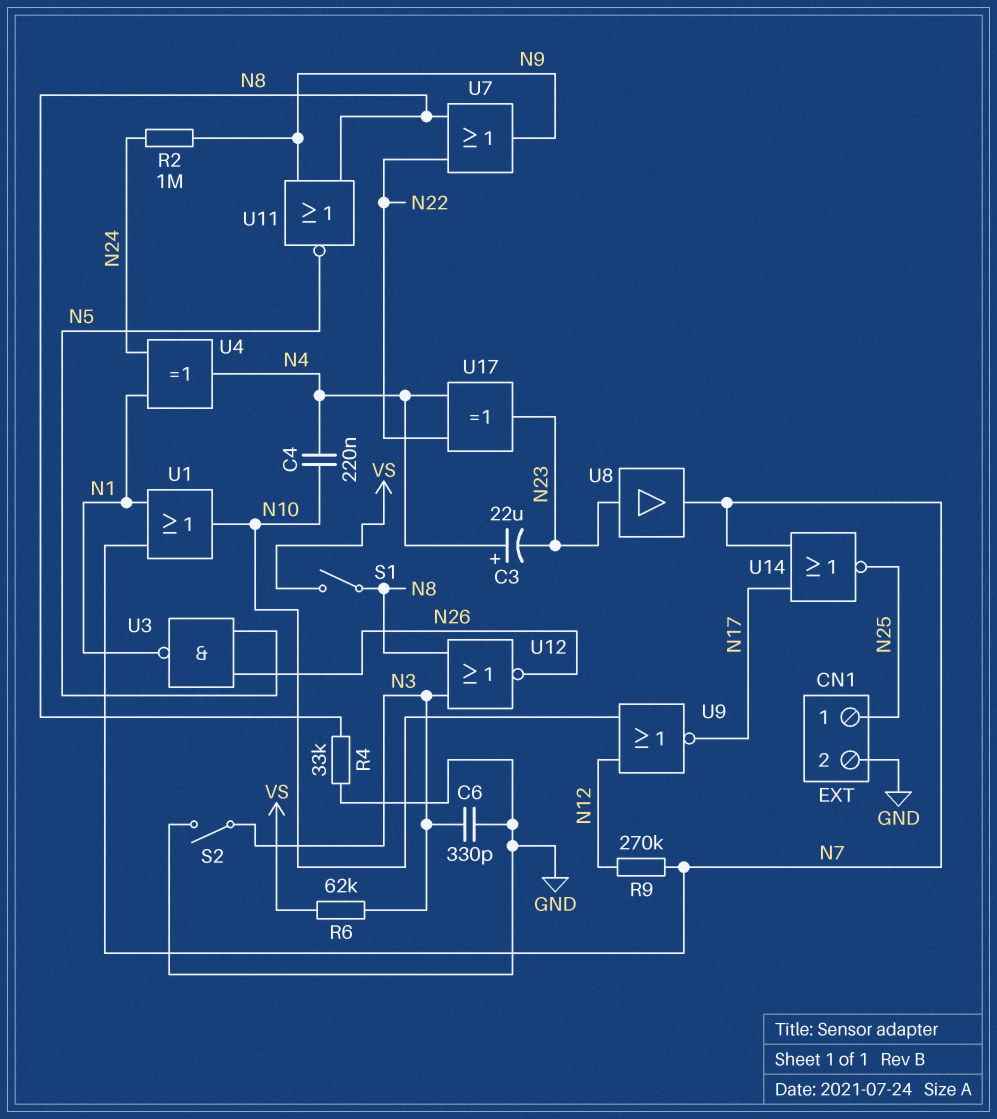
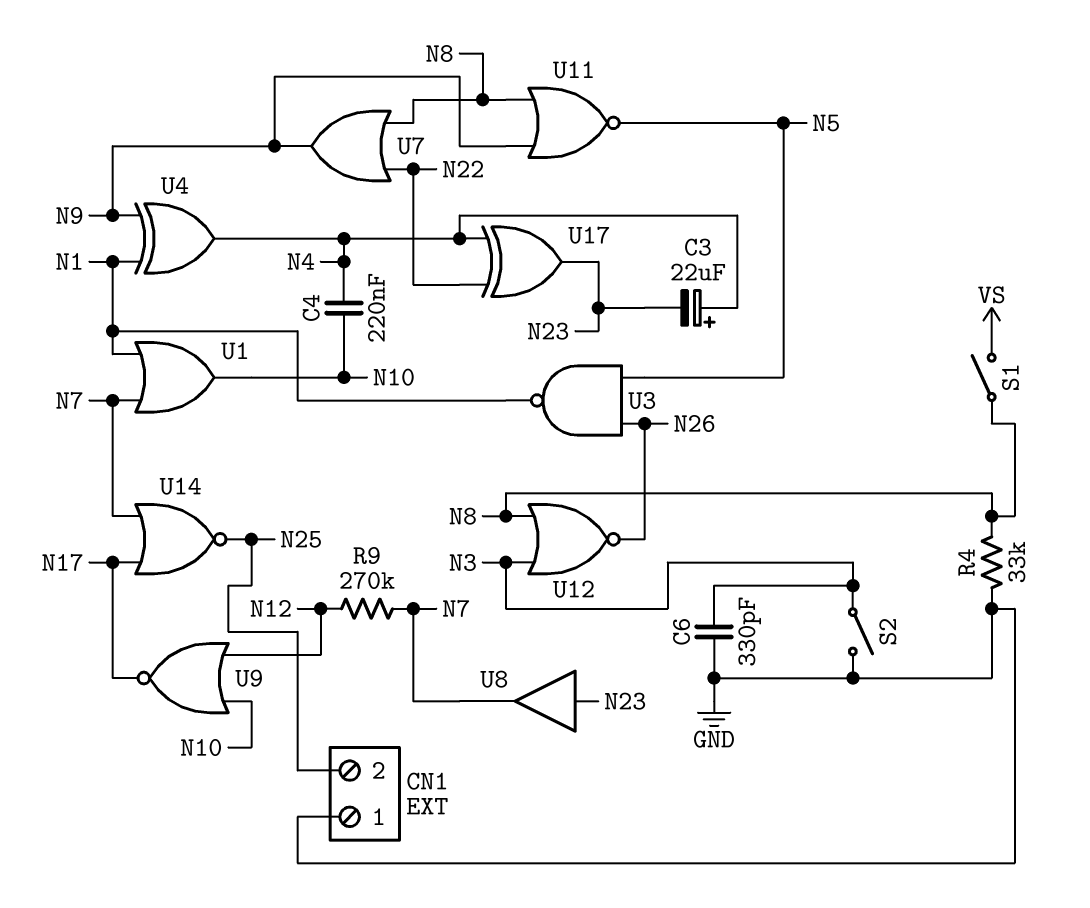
CN1 pin 1: N25 -> GND
CN1 pin 2: GND -> N25
R2: 1M (N9, N24) -> none
R6: 62k (N3, VS) -> none
U4: XOR (in N1, in N24, out N4) -> XOR (in N1, in N9, out N4)

